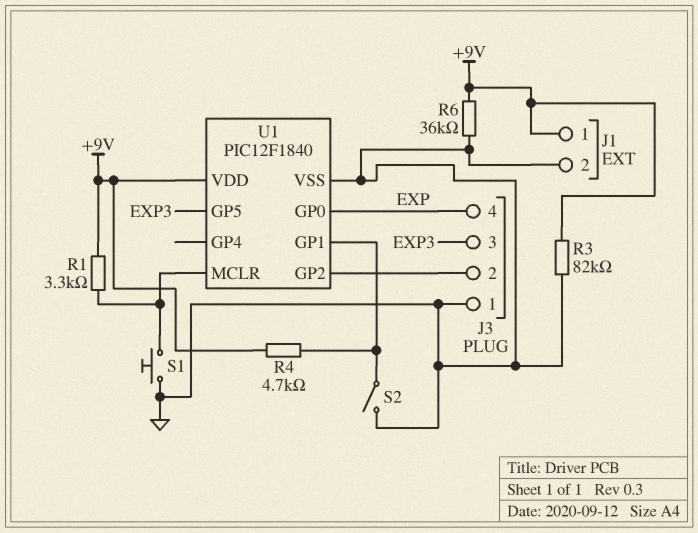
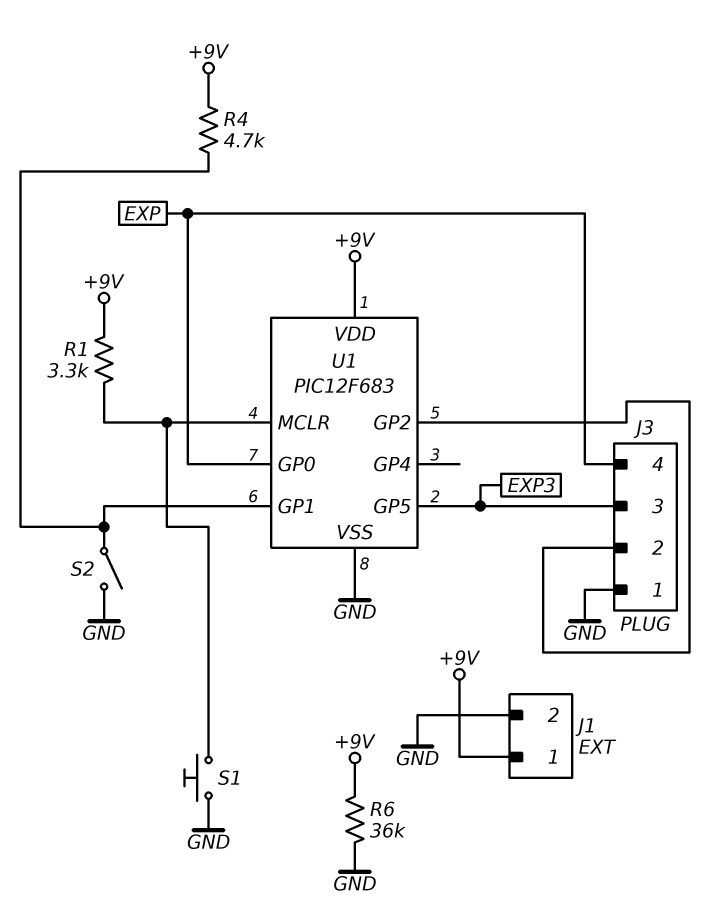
R3: 82k (+9V, GND) -> none
U1: PIC12F1840 -> PIC12F683

